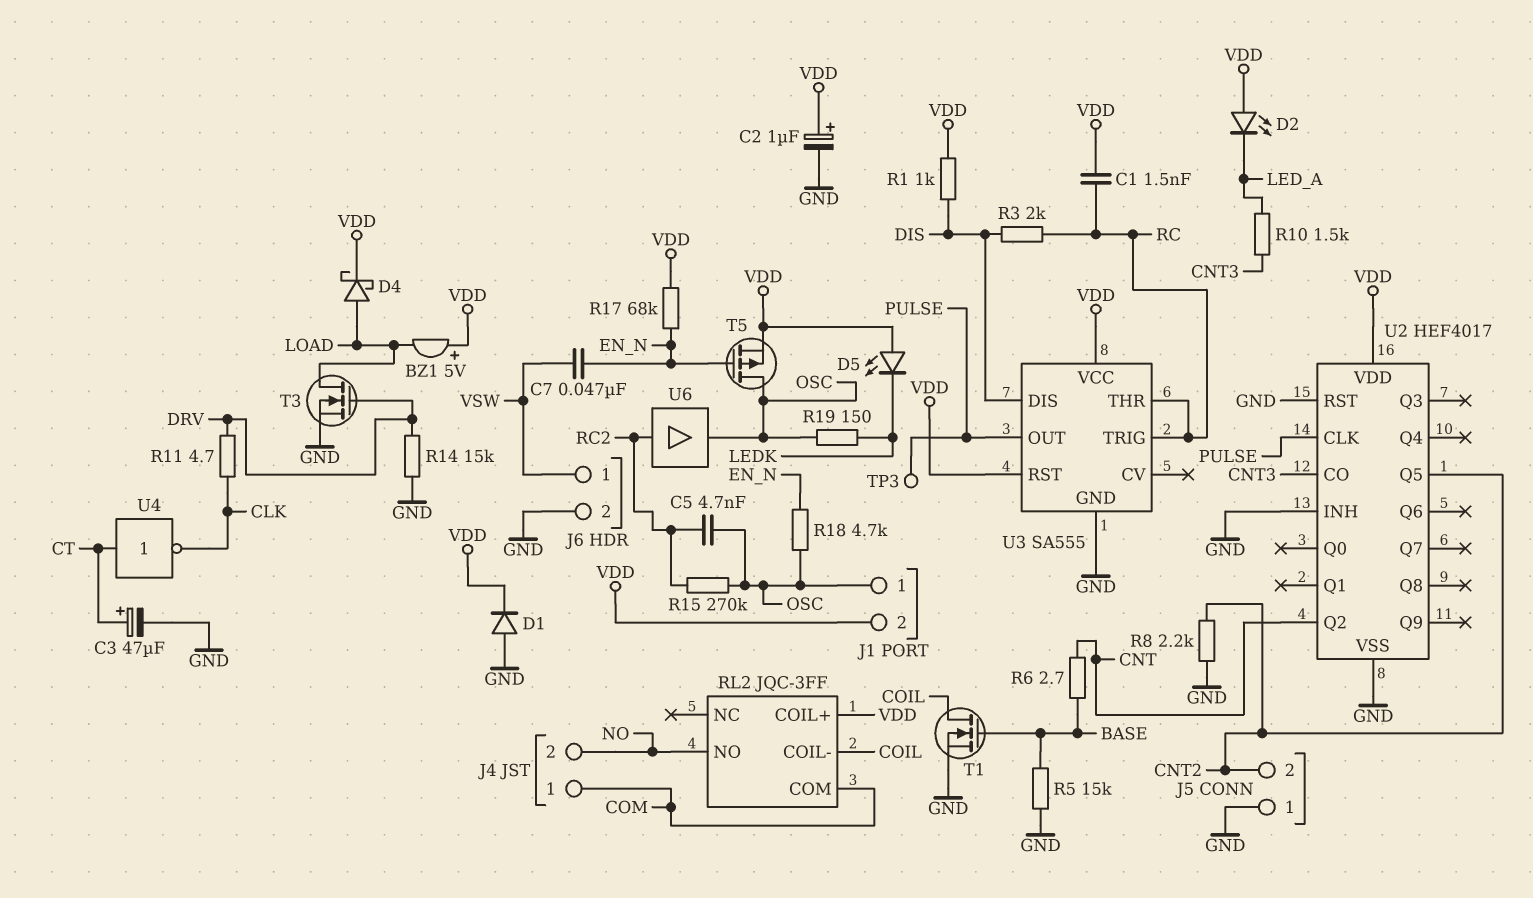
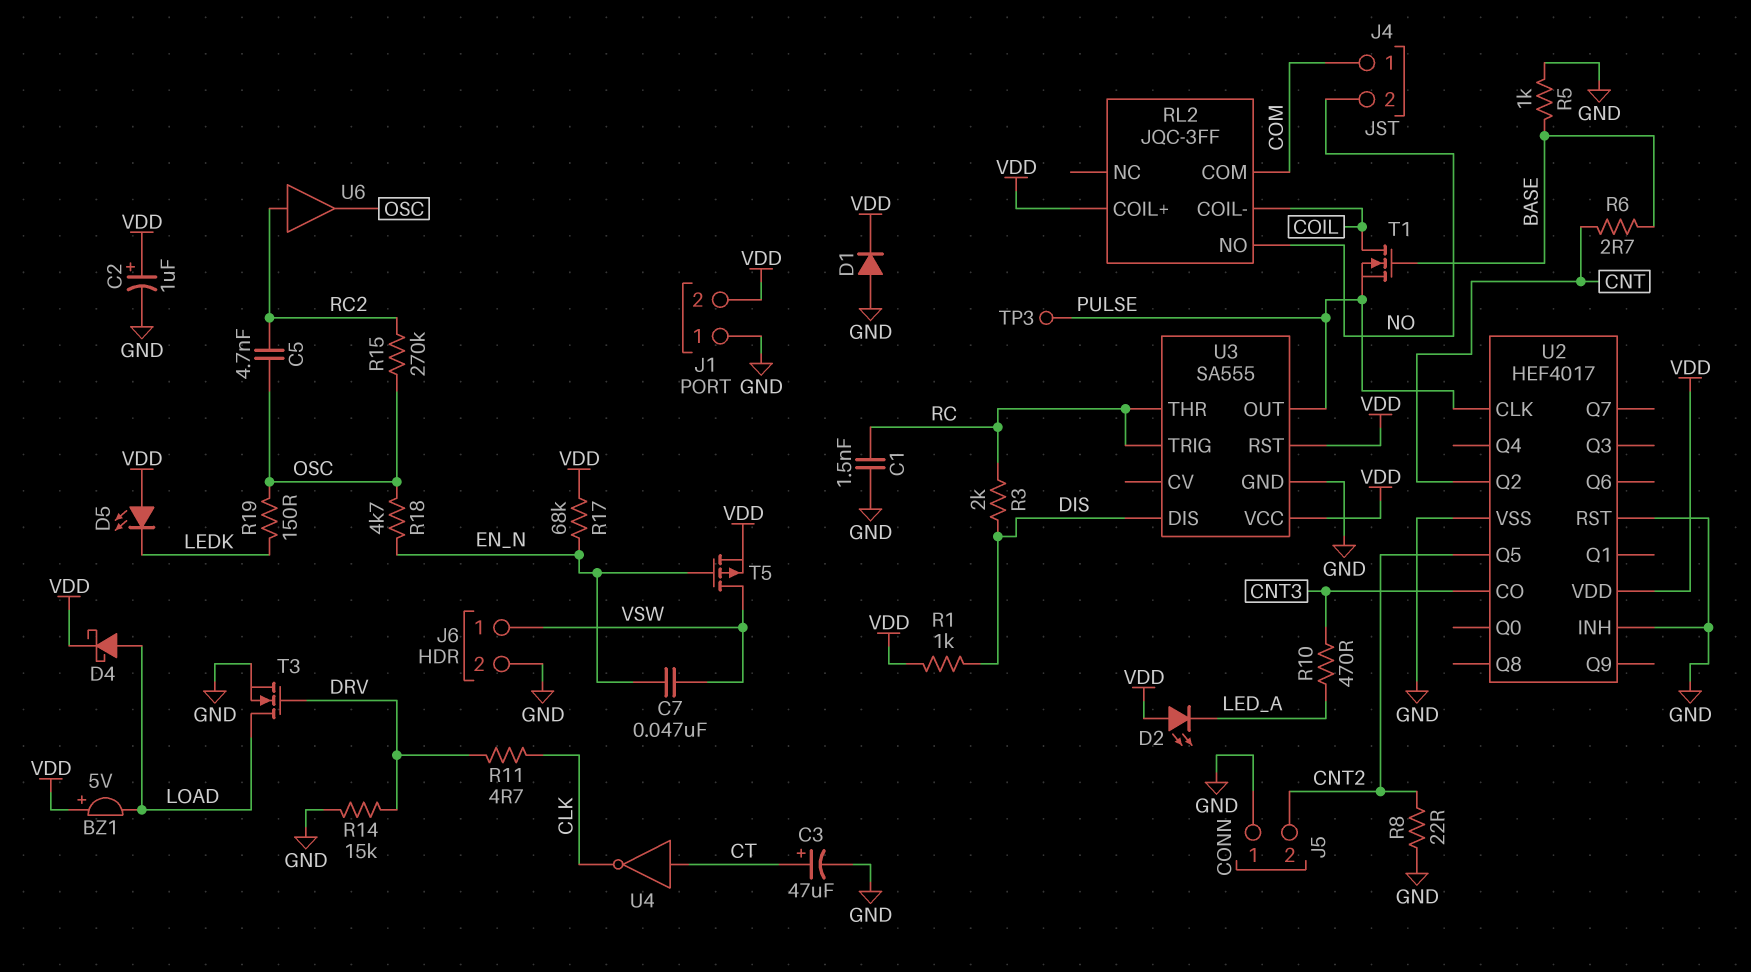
C1: 1.5nF (RC, VDD) -> 1.5nF (GND, RC)
J1 pin 1: OSC -> GND
R5: 15k (BASE, GND) -> 1k (BASE, GND)
R8: 2.2k (CNT2, GND) -> 22 (CNT2, GND)
R10: 1.5k (CNT3, LED_A) -> 470 (CNT3, LED_A)
T1: NMOS (G BASE, D COIL, S GND) -> NMOS (G BASE, D COIL, S PULSE)
T5: PMOS (G EN_N, D OSC, S VDD) -> PMOS (G EN_N, D VSW, S VDD)

